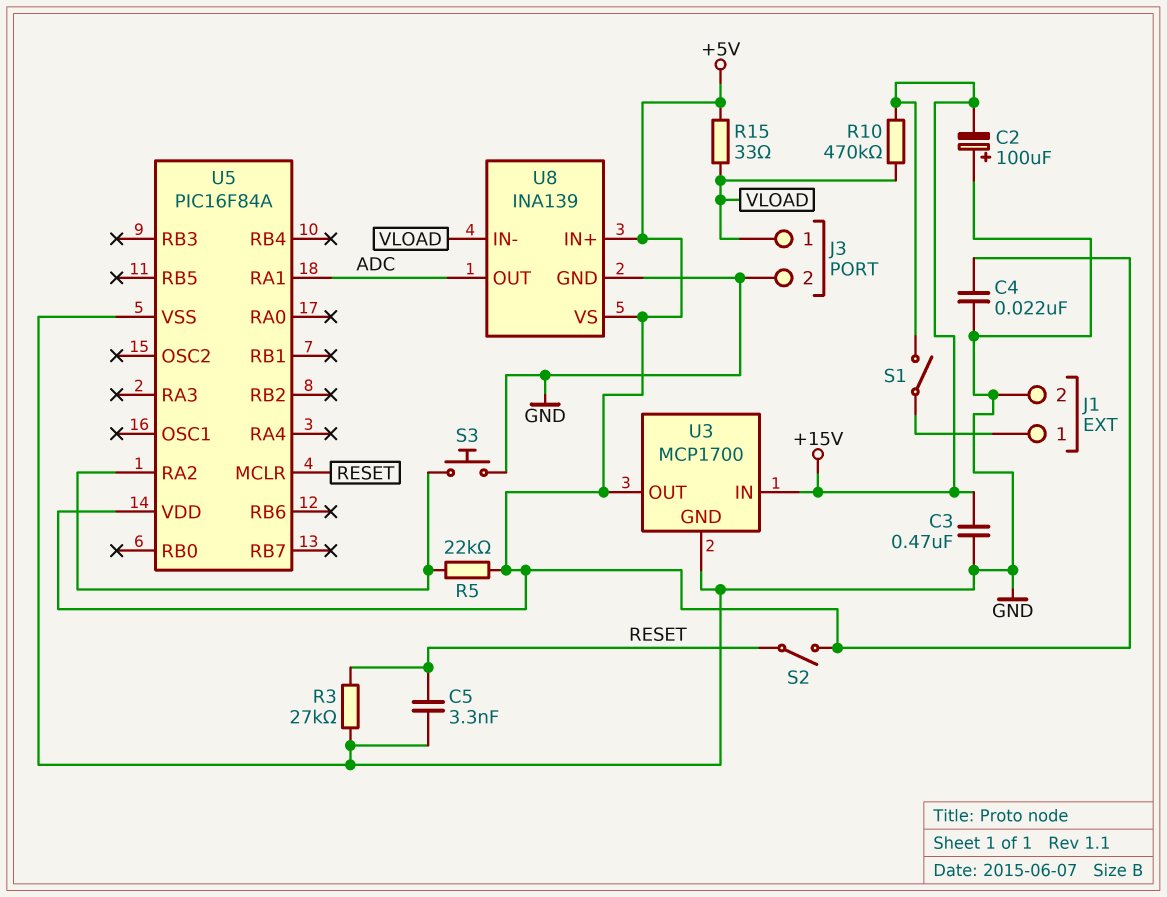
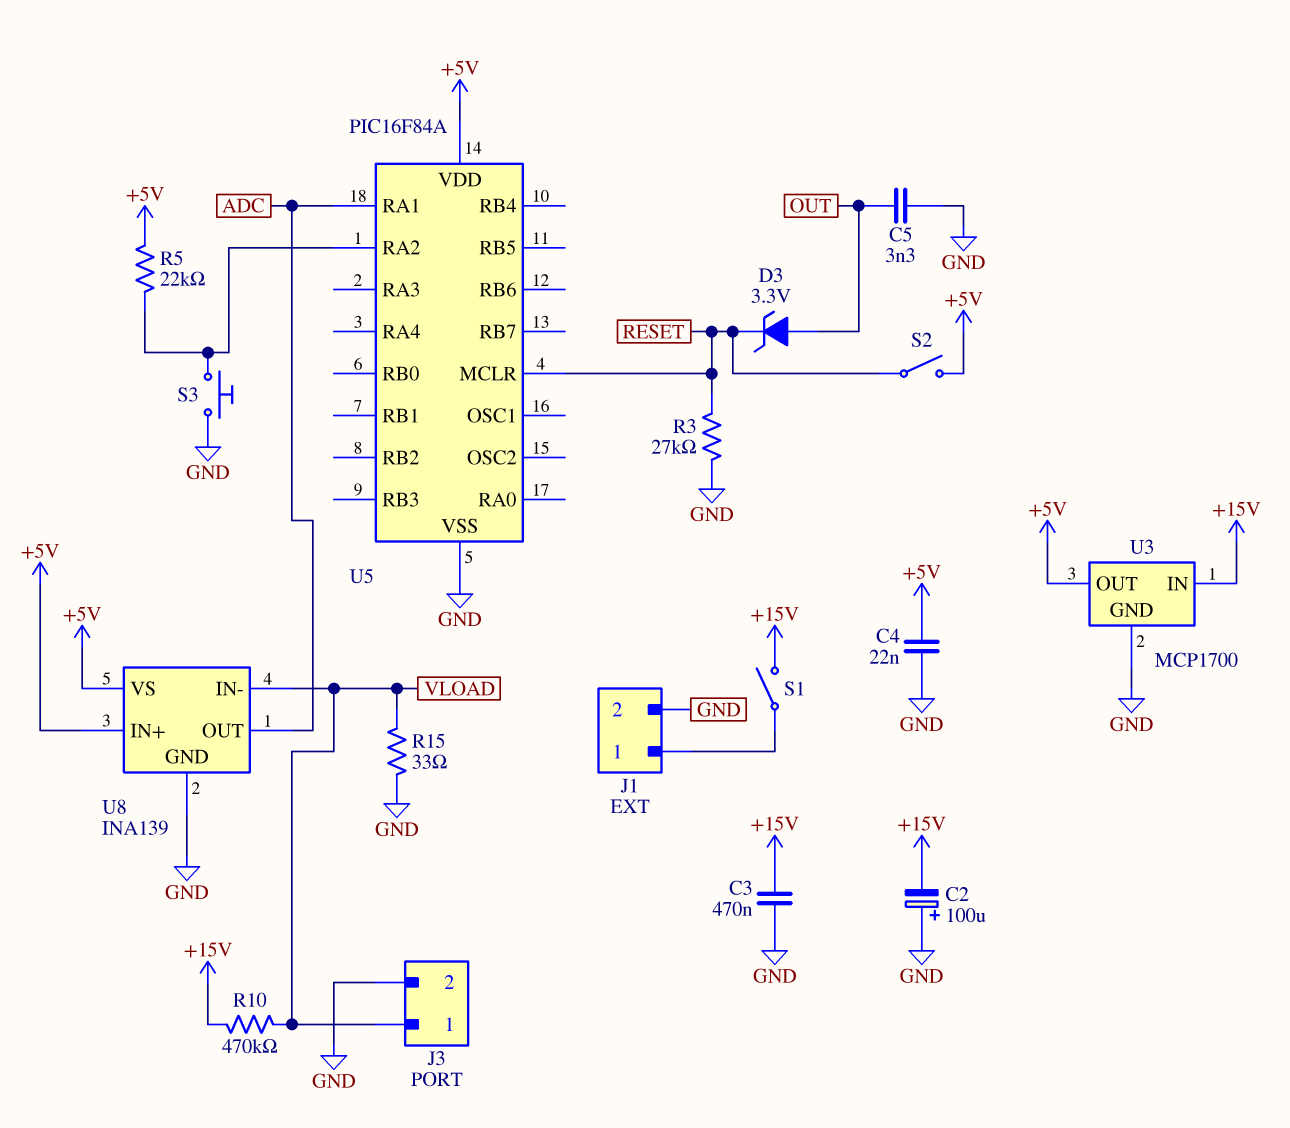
C5: 3.3nF (GND, RESET) -> 3.3nF (GND, OUT)
D3: none -> zener 3.3V (A OUT, K RESET)
R15: 33 (+5V, VLOAD) -> 33 (GND, VLOAD)

